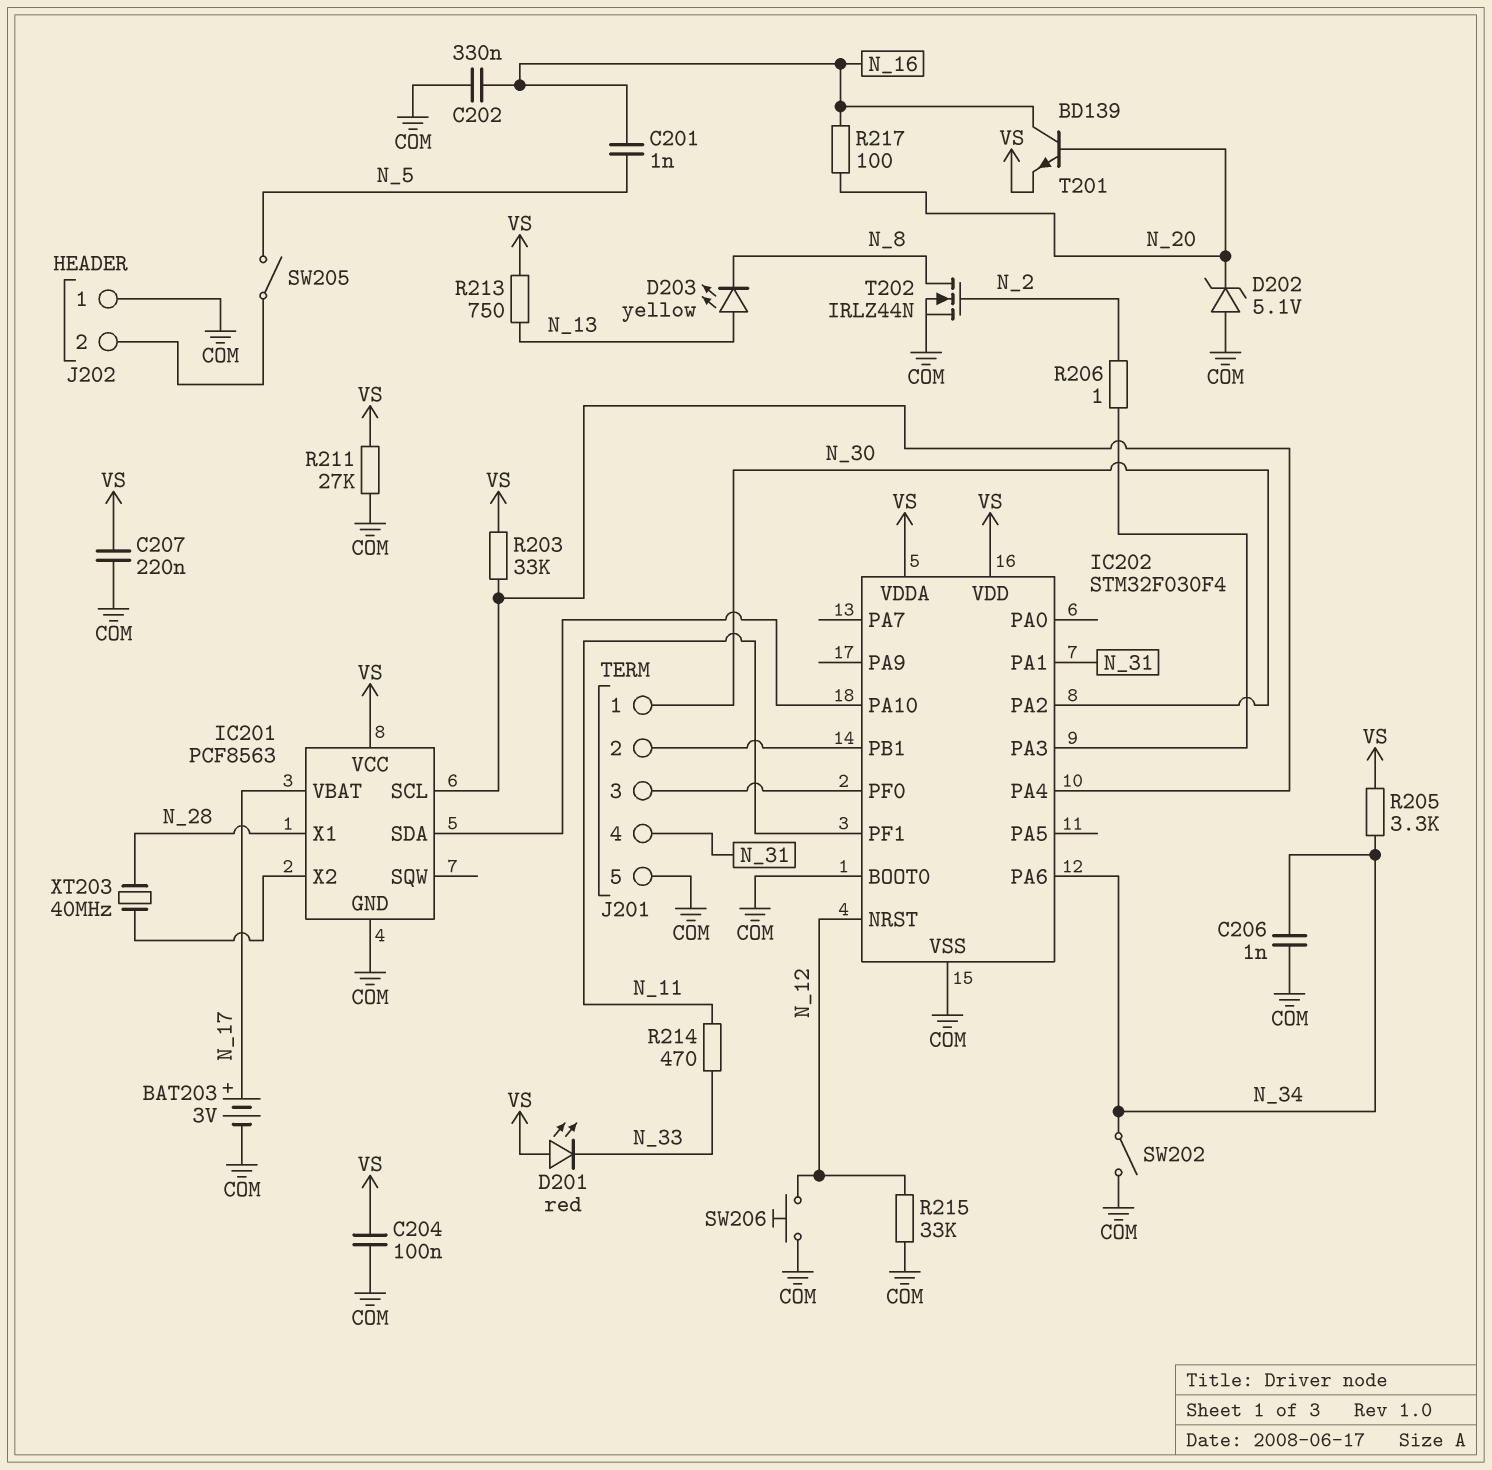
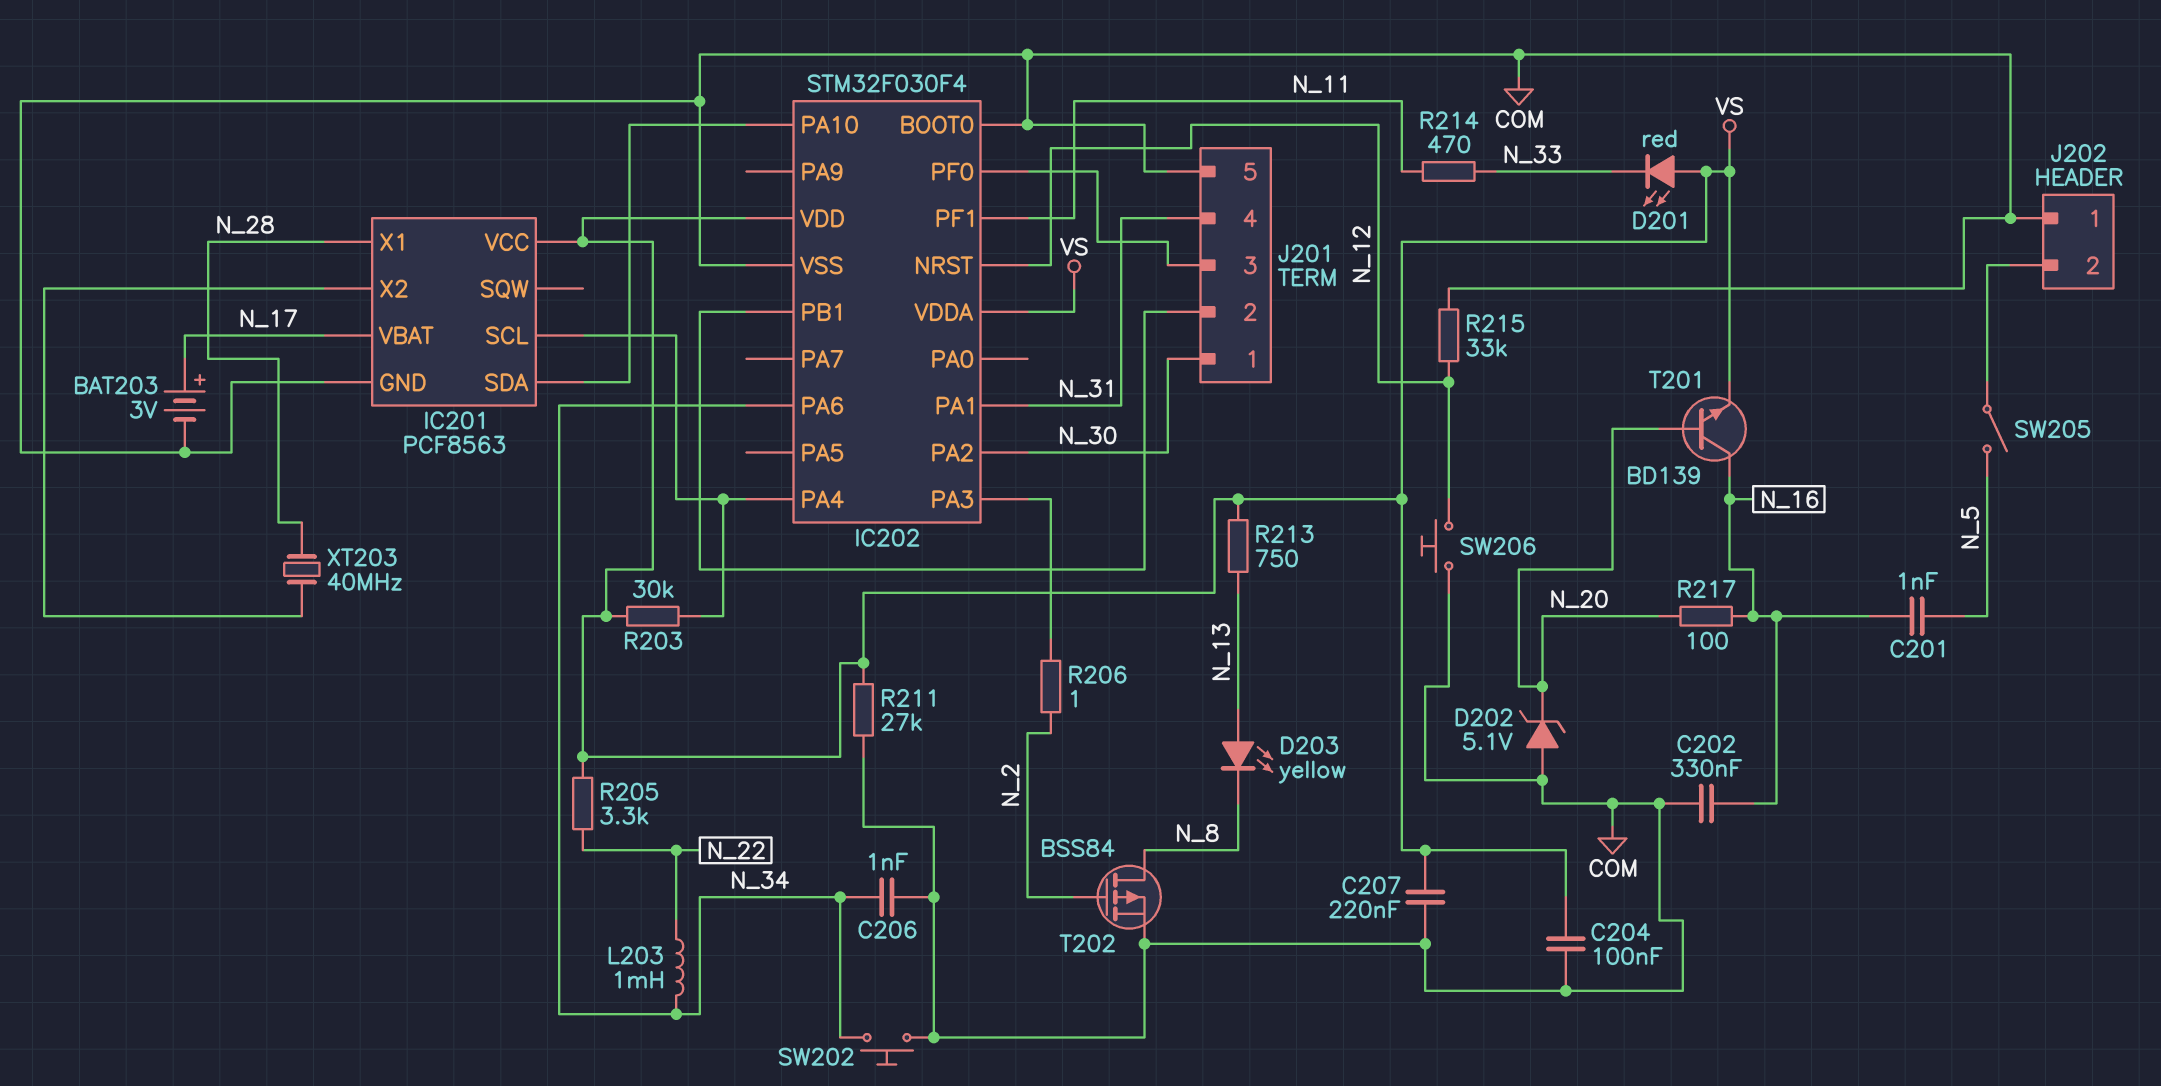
L203: none -> 1mH (N_22, N_34)
R203: 33k (IC201/SCL, VS) -> 30k (IC201/SCL, VS)
R205: 3.3k (N_34, VS) -> 3.3k (N_22, VS)
SW202: switch (COM, N_34) -> button (COM, N_34)
T202: NMOS IRLZ44N (G N_2, D N_8, S COM) -> PMOS BSS84 (G N_2, D N_8, S COM)

